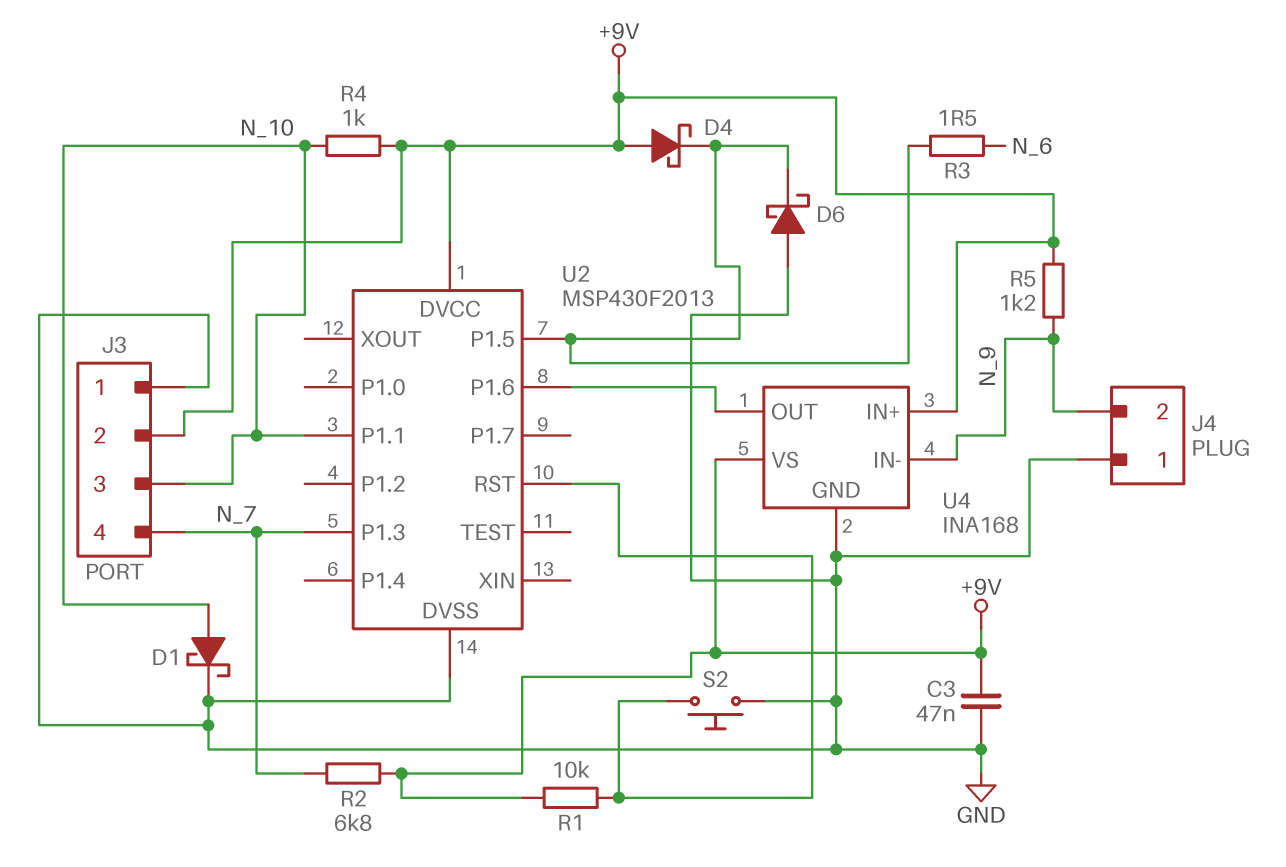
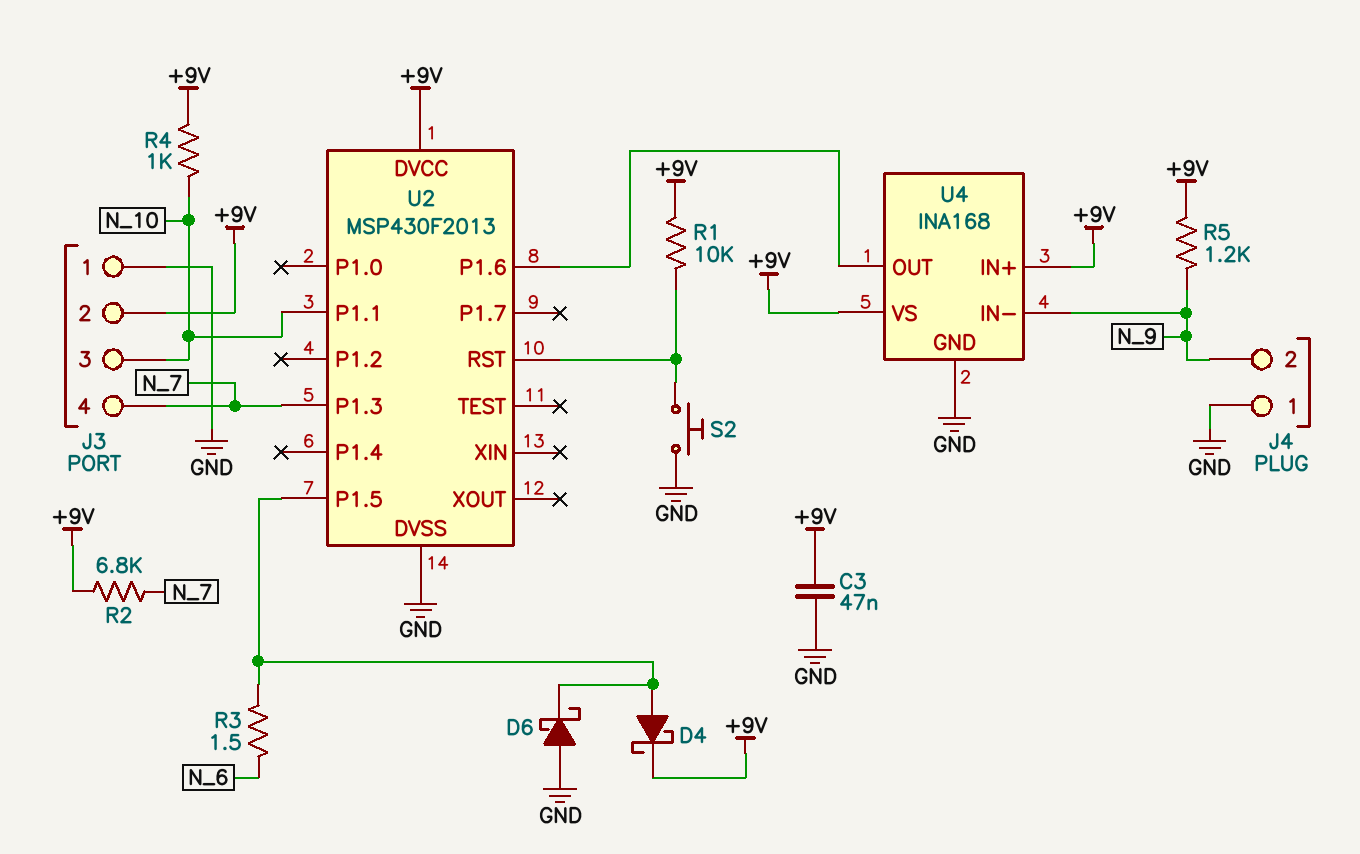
D1: schottky (A N_10, K GND) -> none
D4: schottky (A +9V, K U2/P1.5) -> schottky (A U2/P1.5, K +9V)

